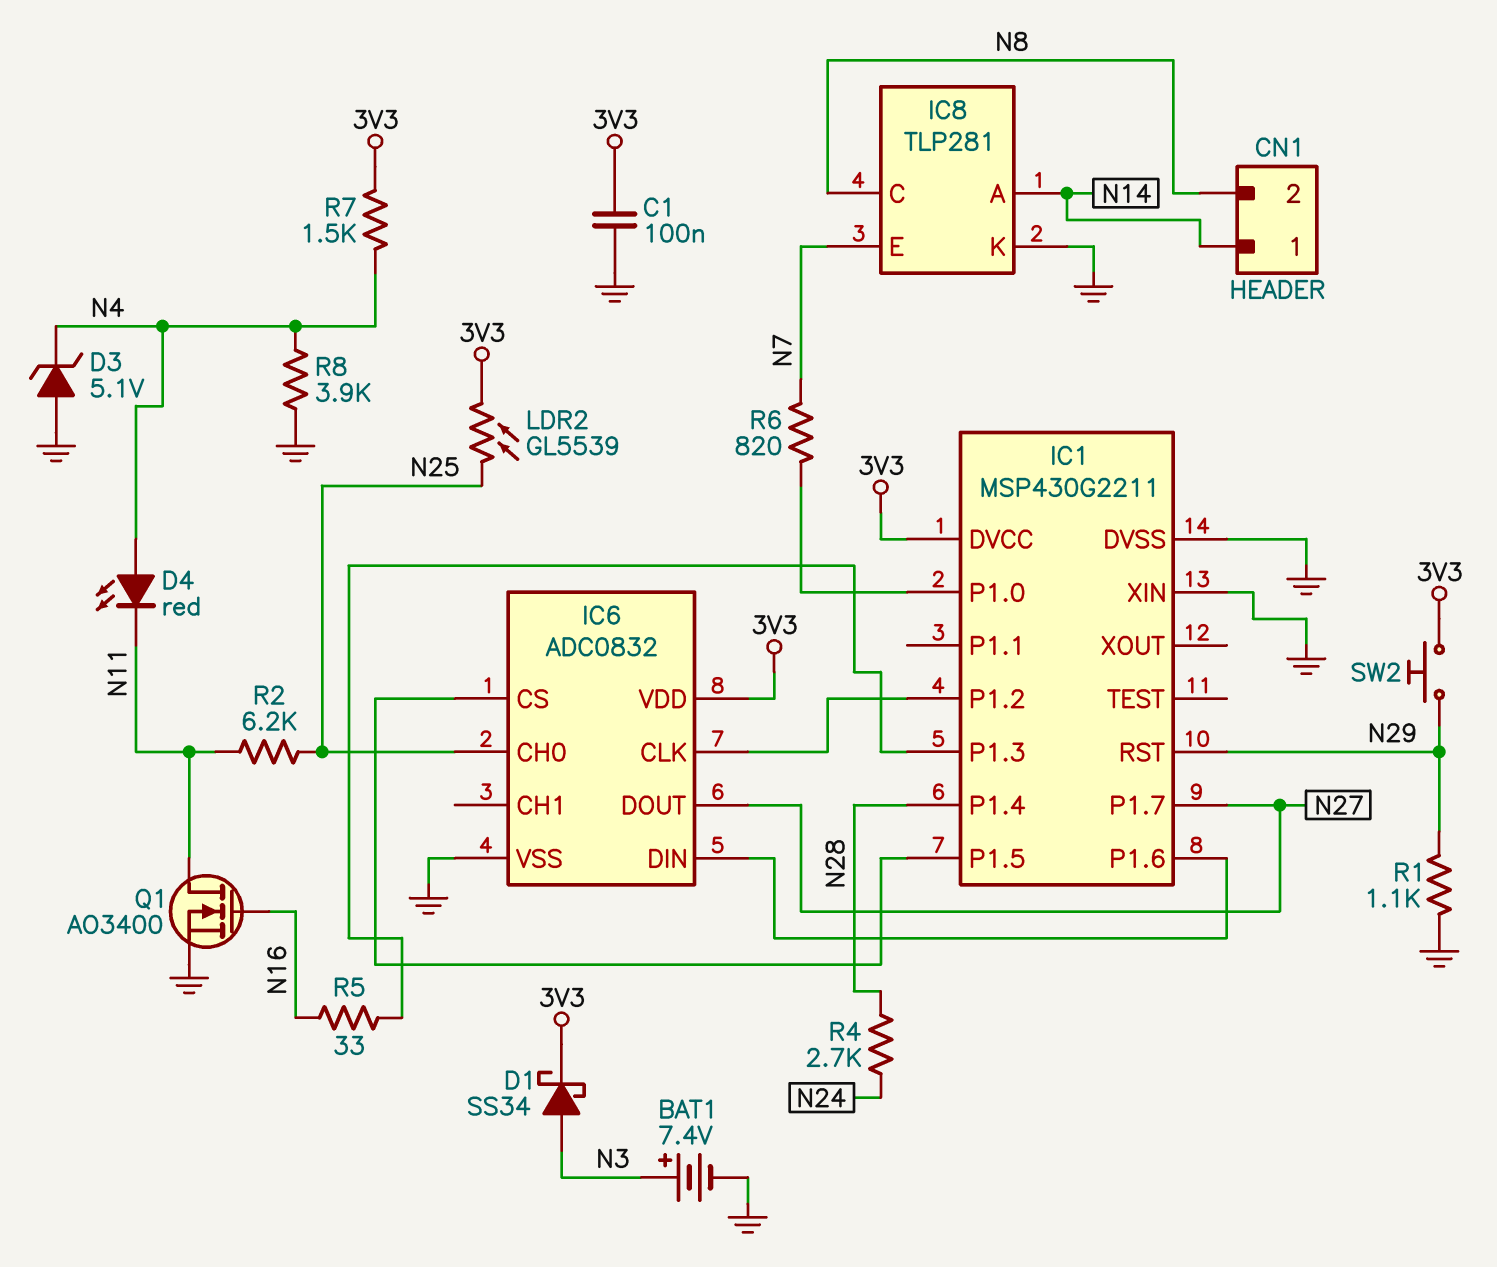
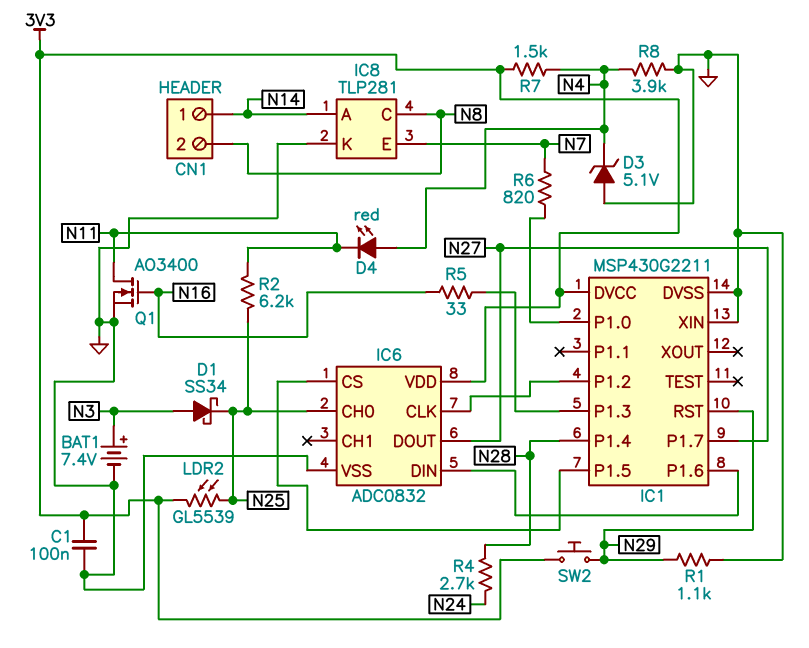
D1: schottky SS34 (A N3, K 3V3) -> schottky SS34 (A N3, K N25)

